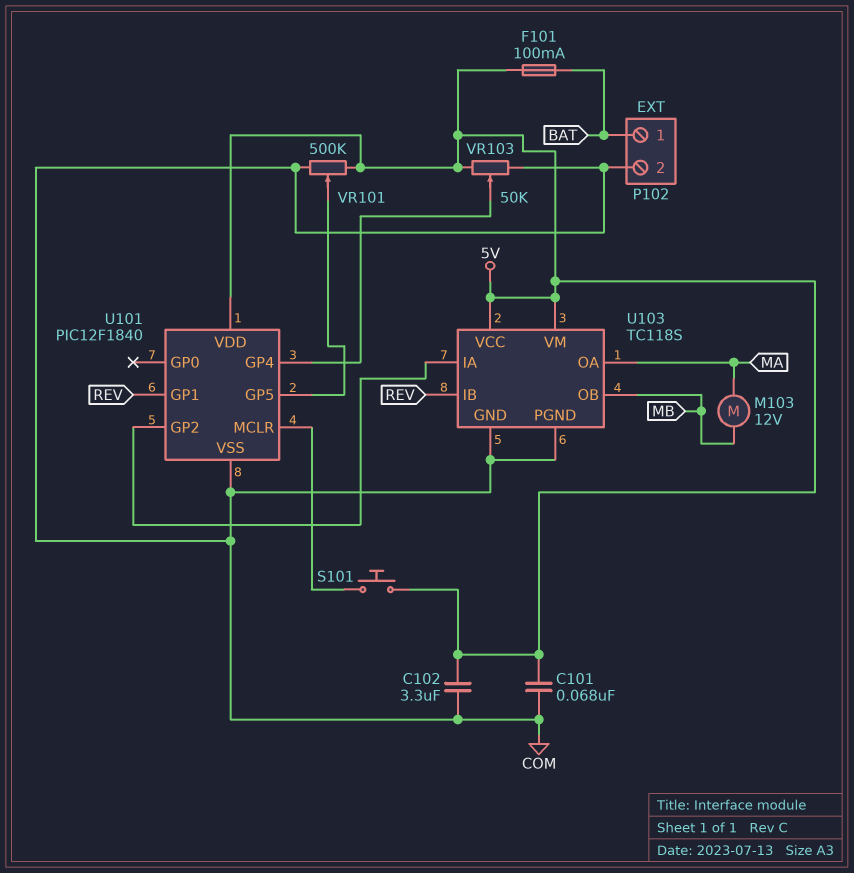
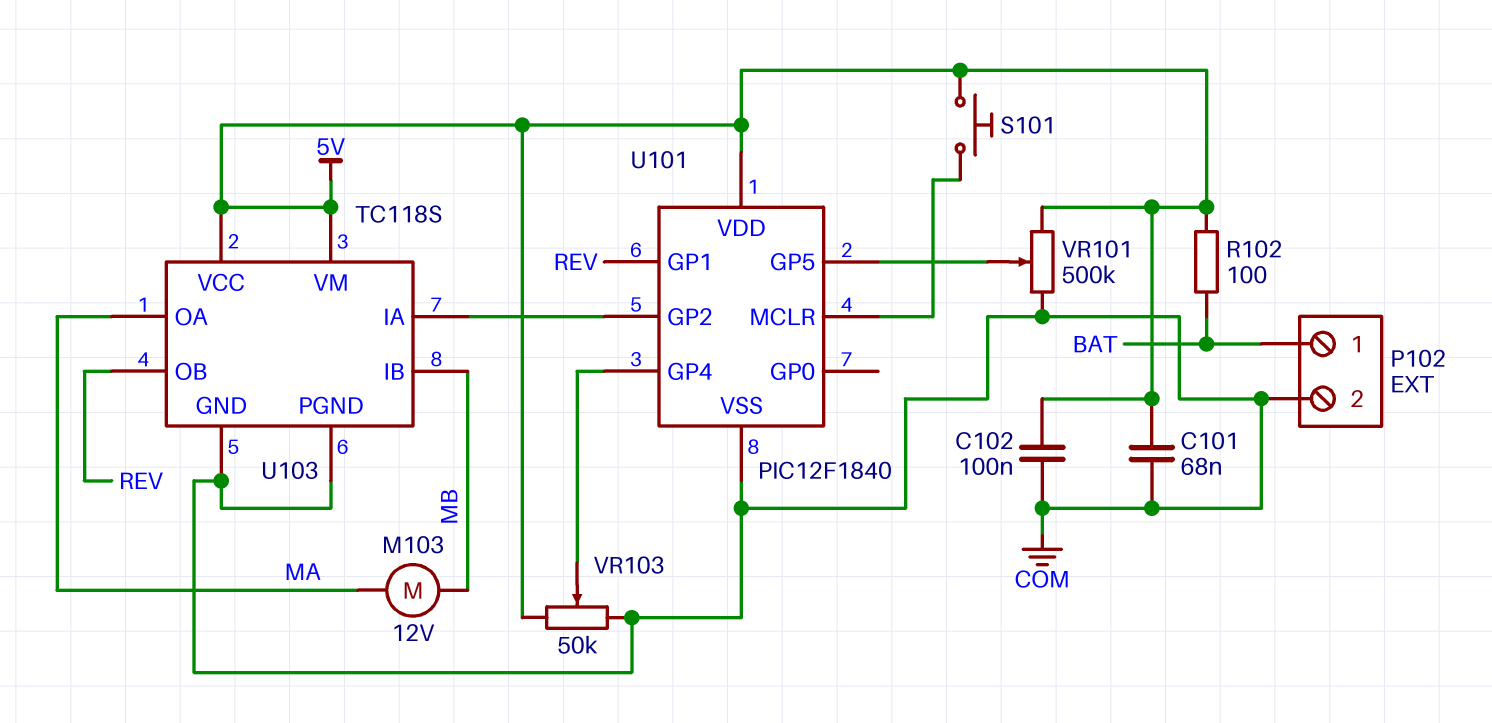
C102: 3.3uF (5V, COM) -> 100nF (5V, COM)
F101: 100mA (5V, BAT) -> none
R102: none -> 100 (5V, BAT)
U103 pin IB: REV -> MB
U103 pin OB: MB -> REV

